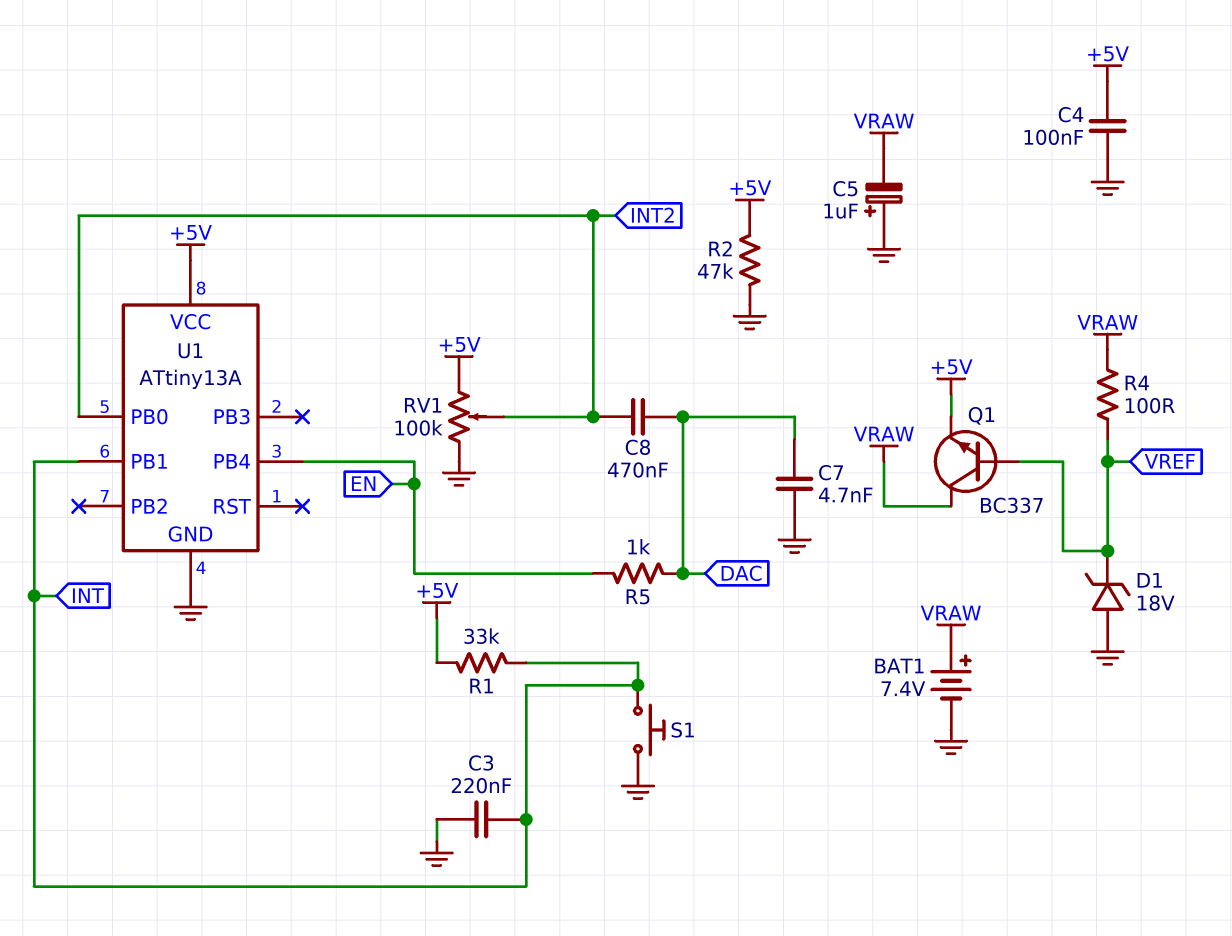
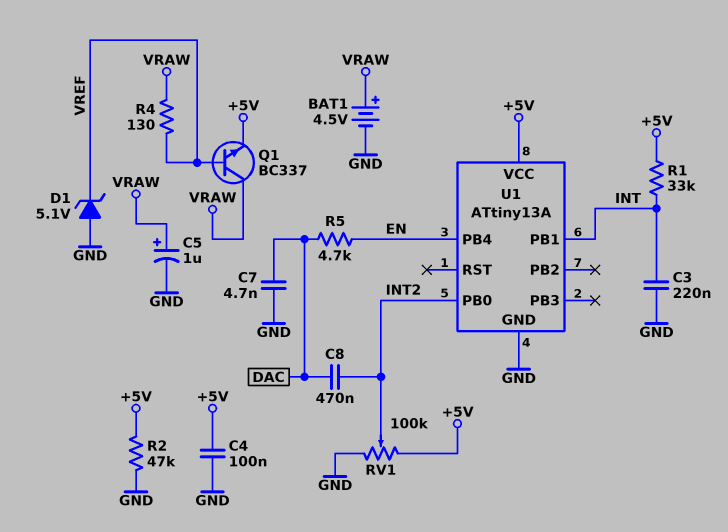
BAT1: 7.4V (plus VRAW, minus GND) -> 4.5V (plus VRAW, minus GND)
C5: 1uF (plus GND, minus VRAW) -> 1uF (plus VRAW, minus GND)
D1: zener 18V (A GND, K VREF) -> zener 5.1V (A GND, K VREF)
R4: 100 (VRAW, VREF) -> 130 (VRAW, VREF)
R5: 1k (DAC, EN) -> 4.7k (DAC, EN)
S1: button (GND, INT) -> none

